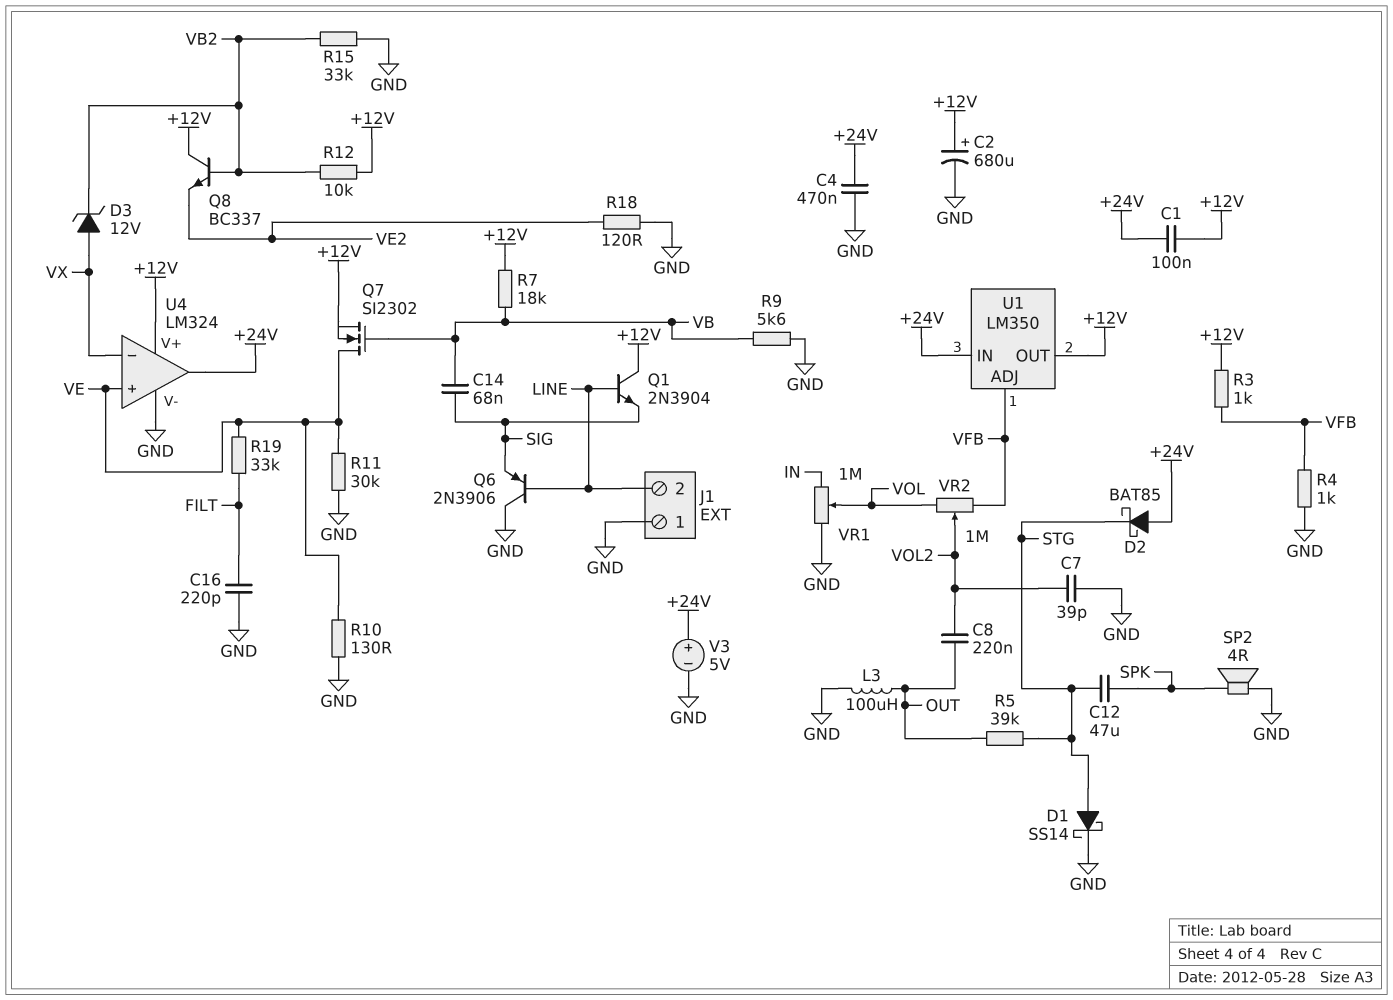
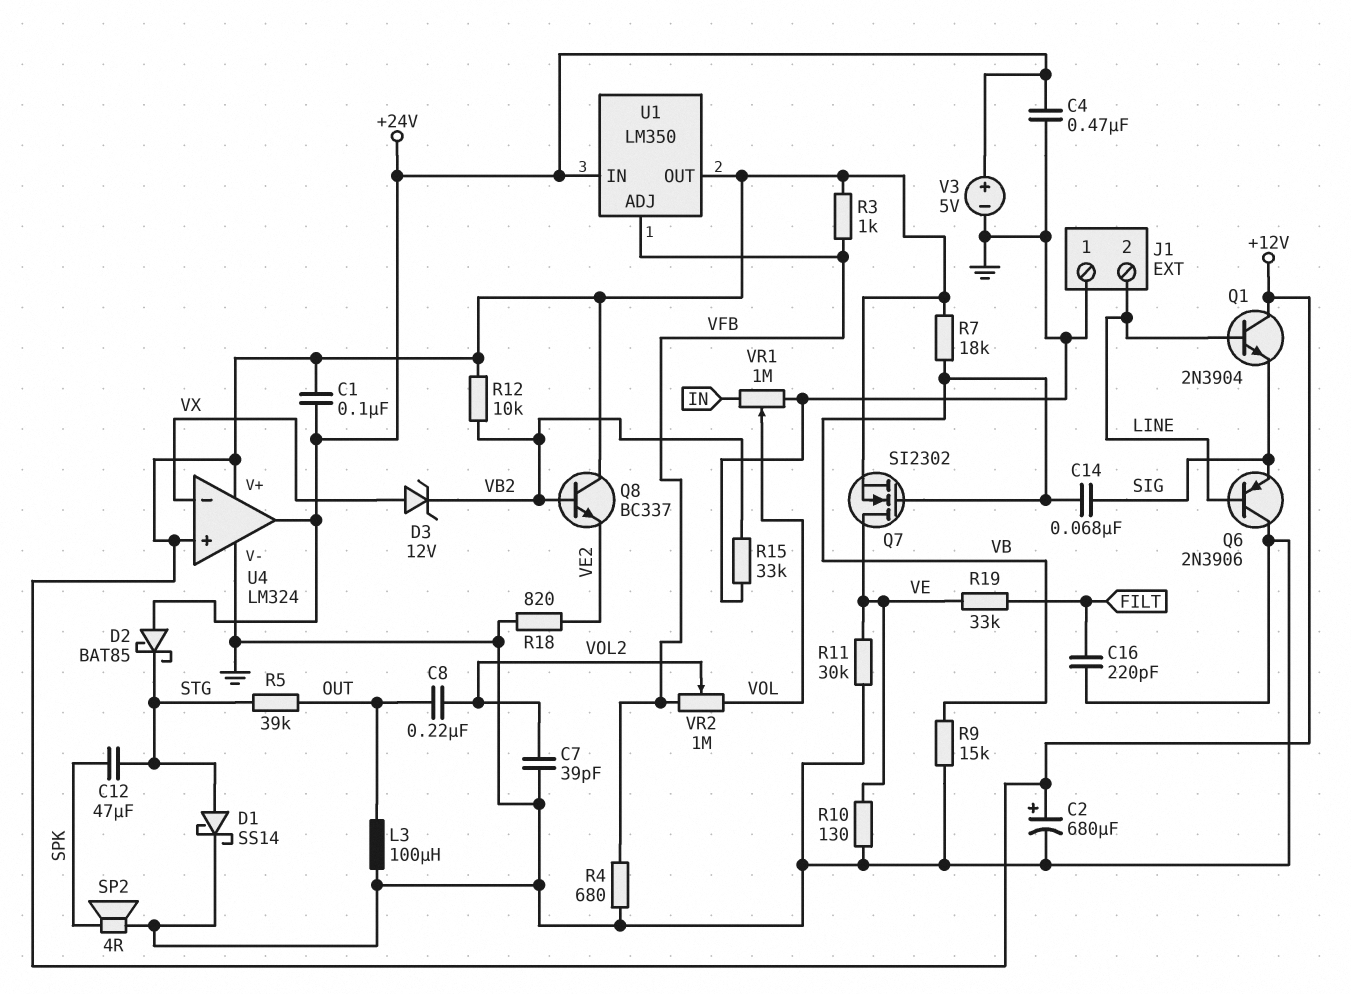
R4: 1k (GND, VFB) -> 680 (GND, VFB)
R9: 5.6k (GND, VB) -> 15k (GND, VB)
R18: 120 (GND, VE2) -> 820 (GND, VE2)
U4 pin in+: VE -> +12V

